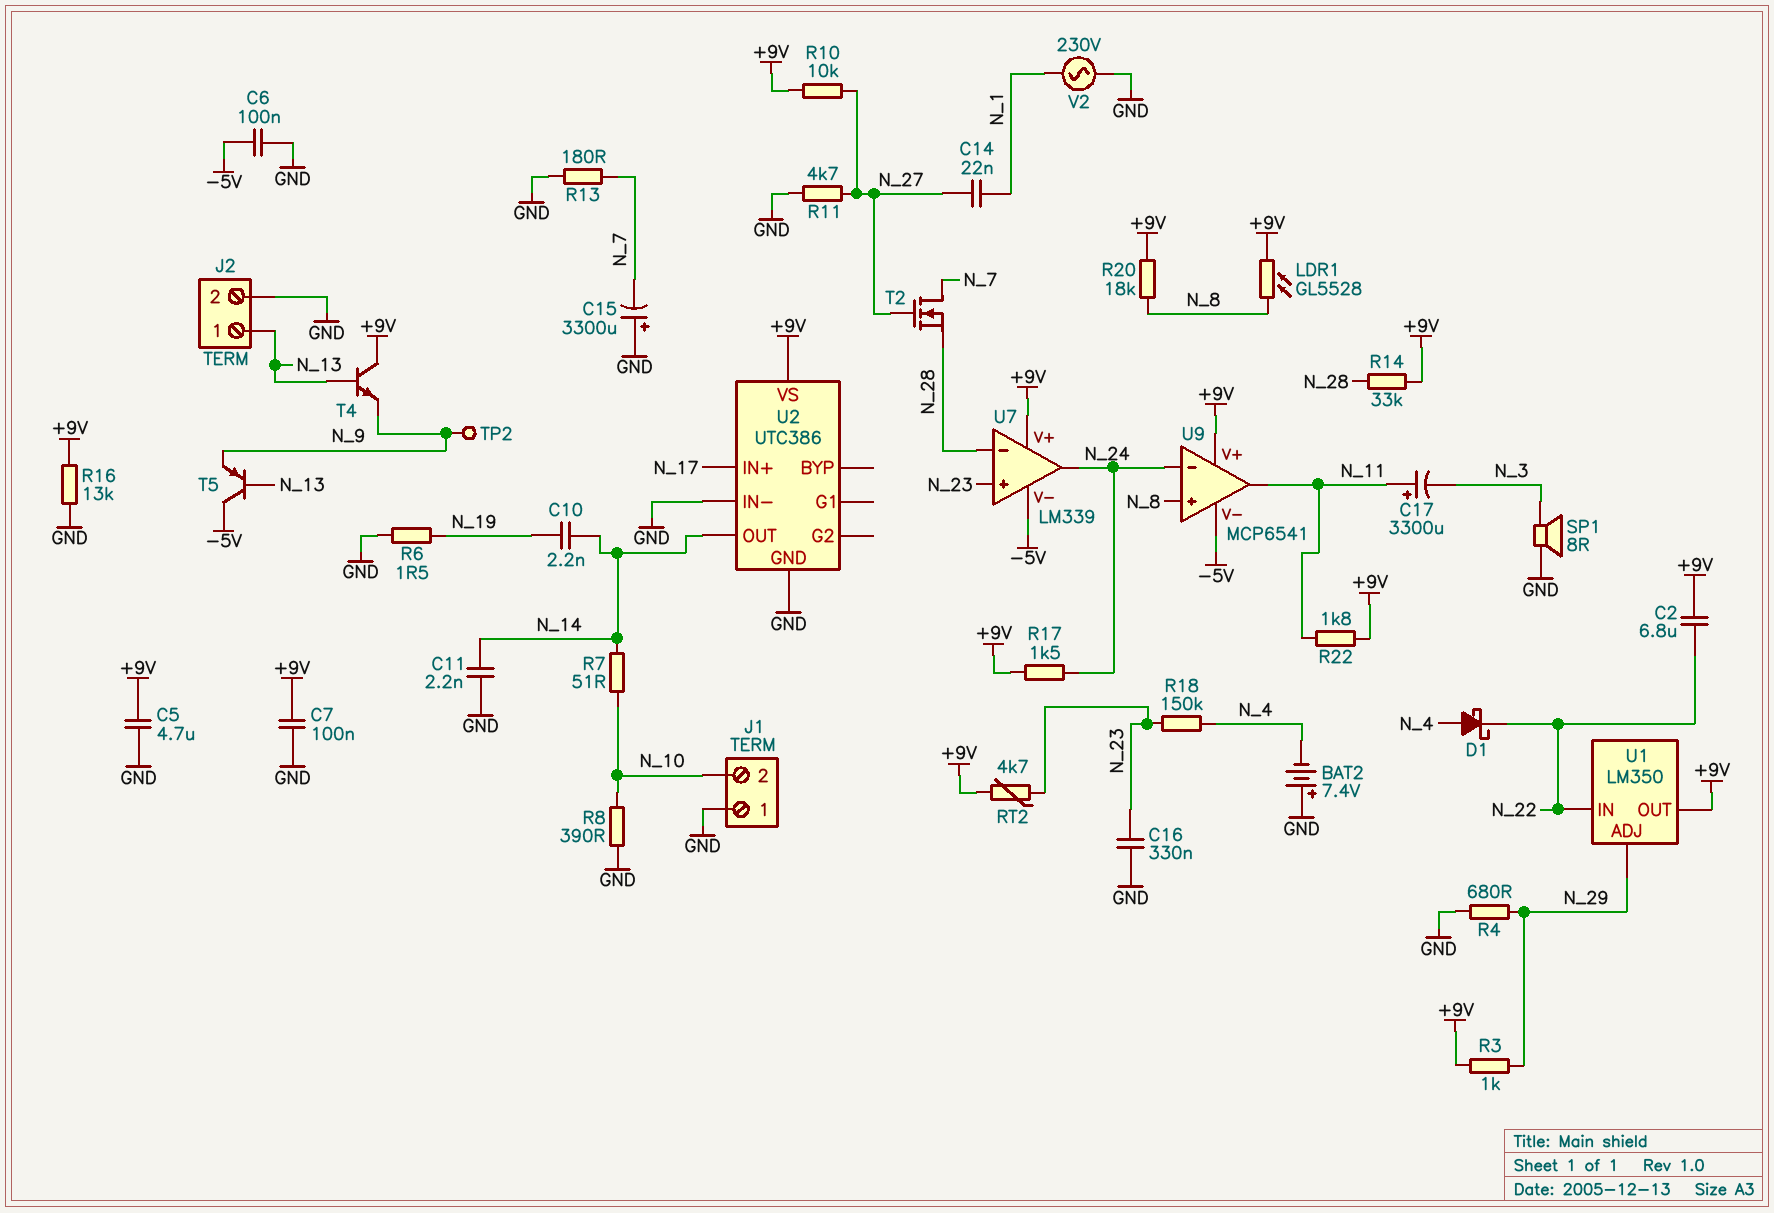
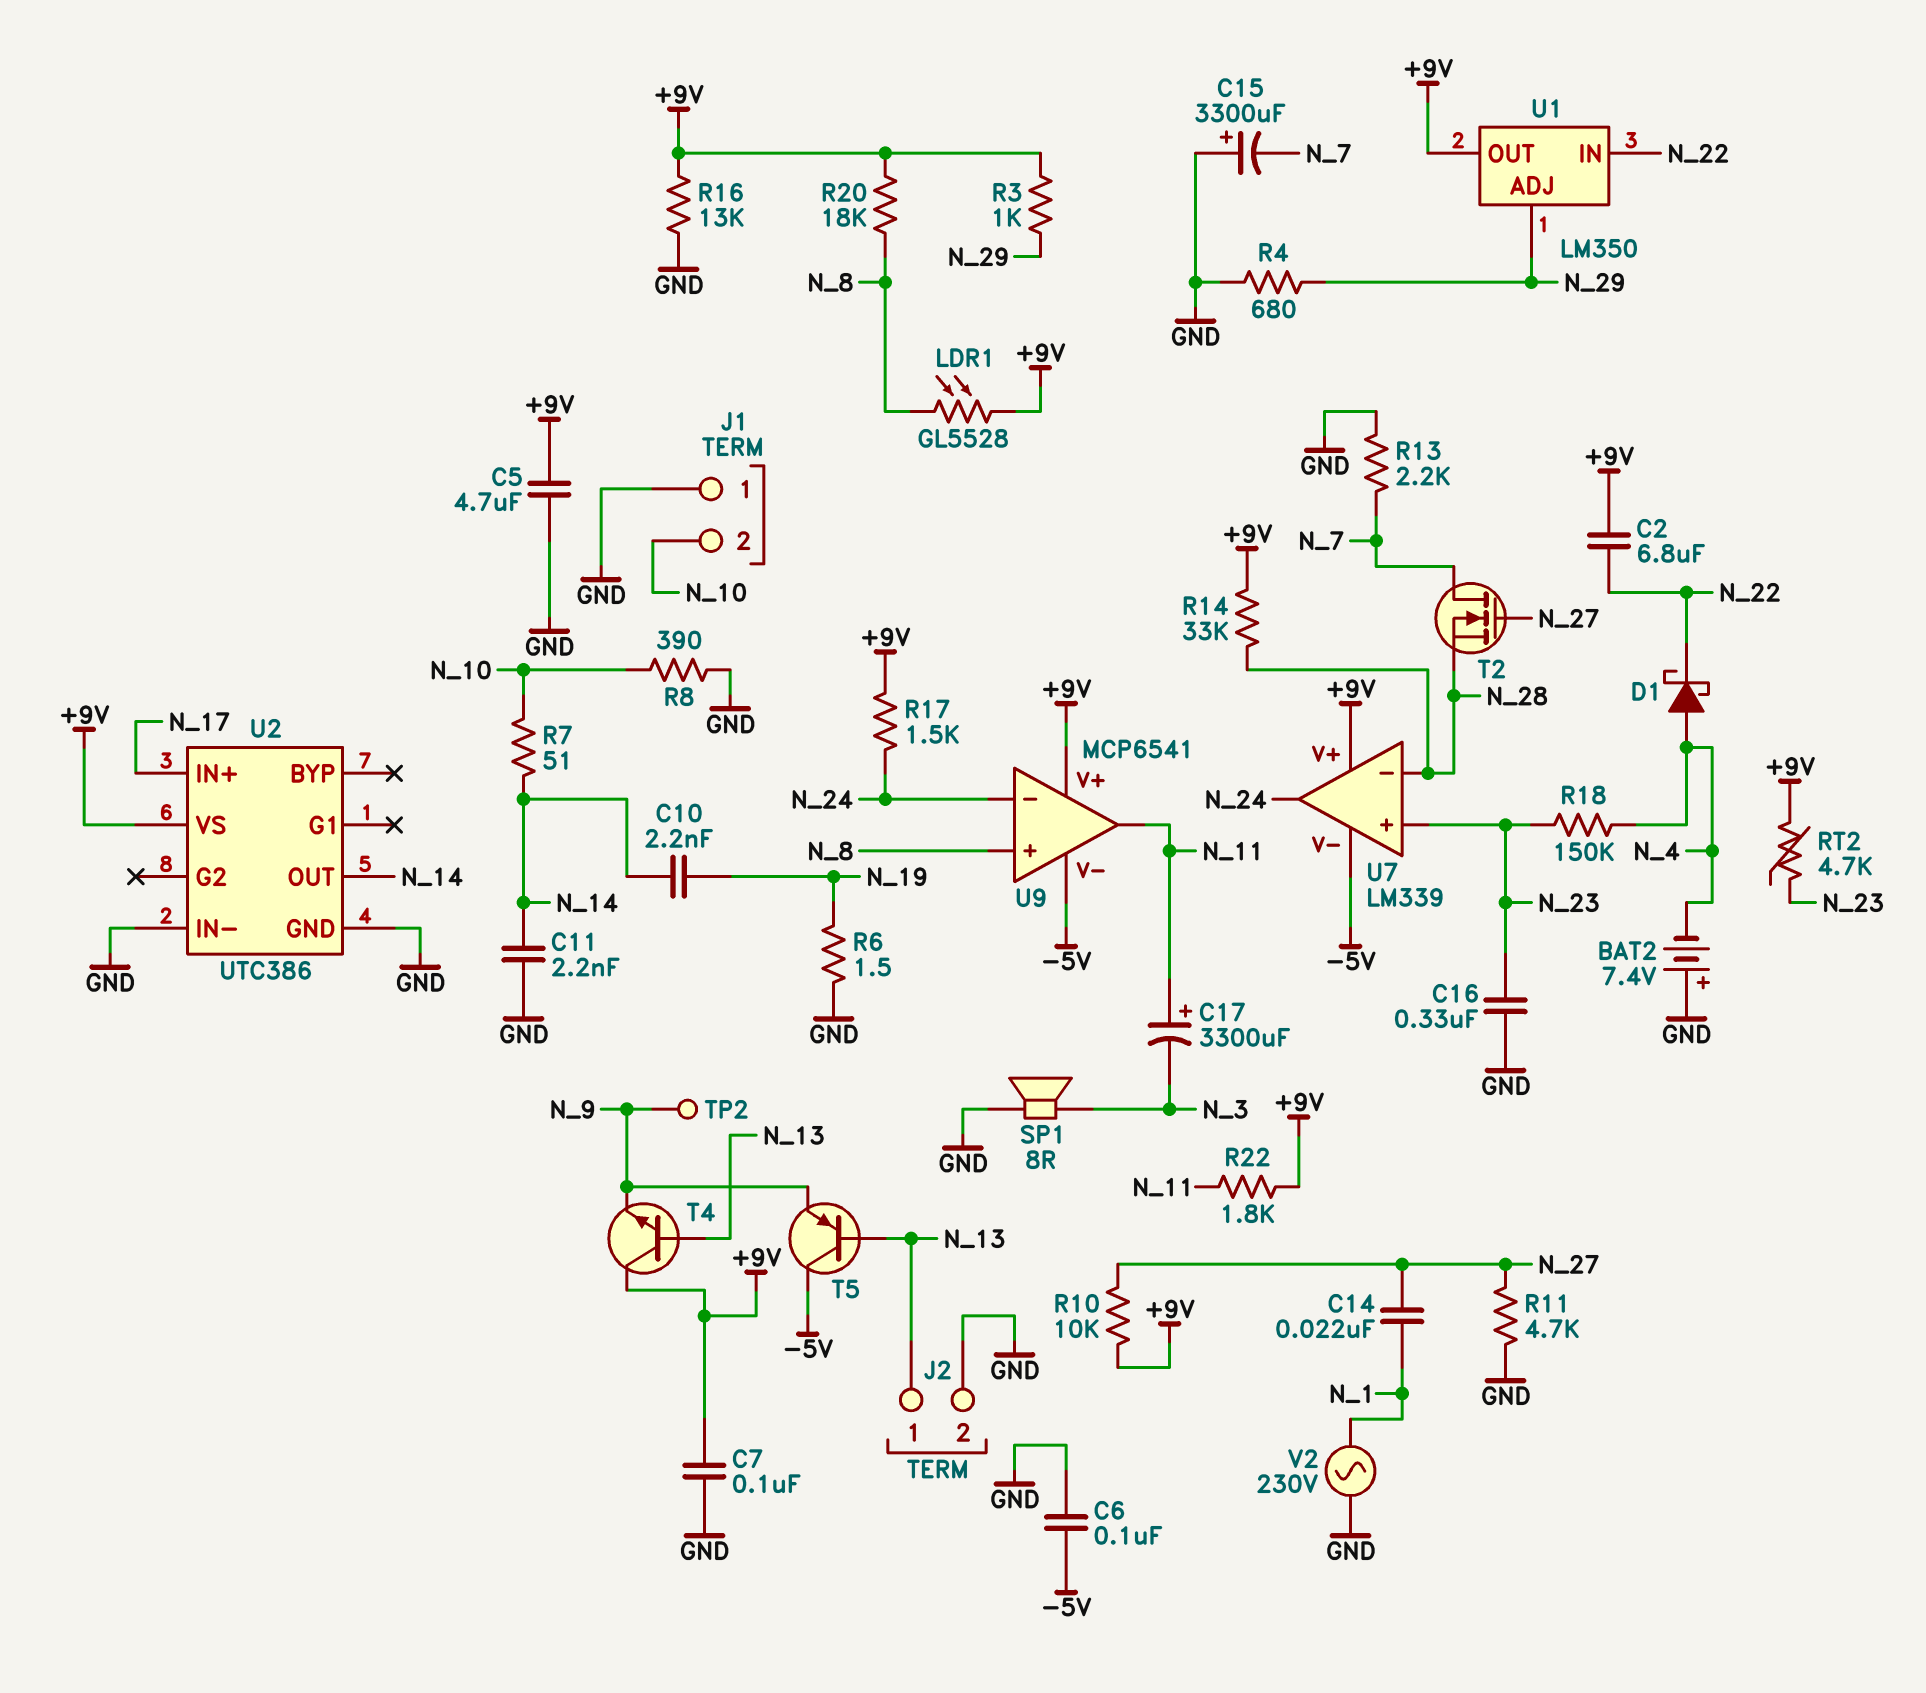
R13: 180 (GND, N_7) -> 2.2k (GND, N_7)

